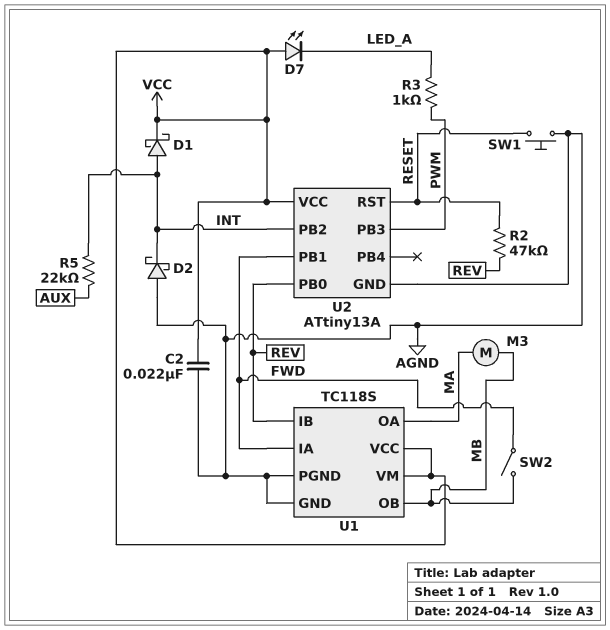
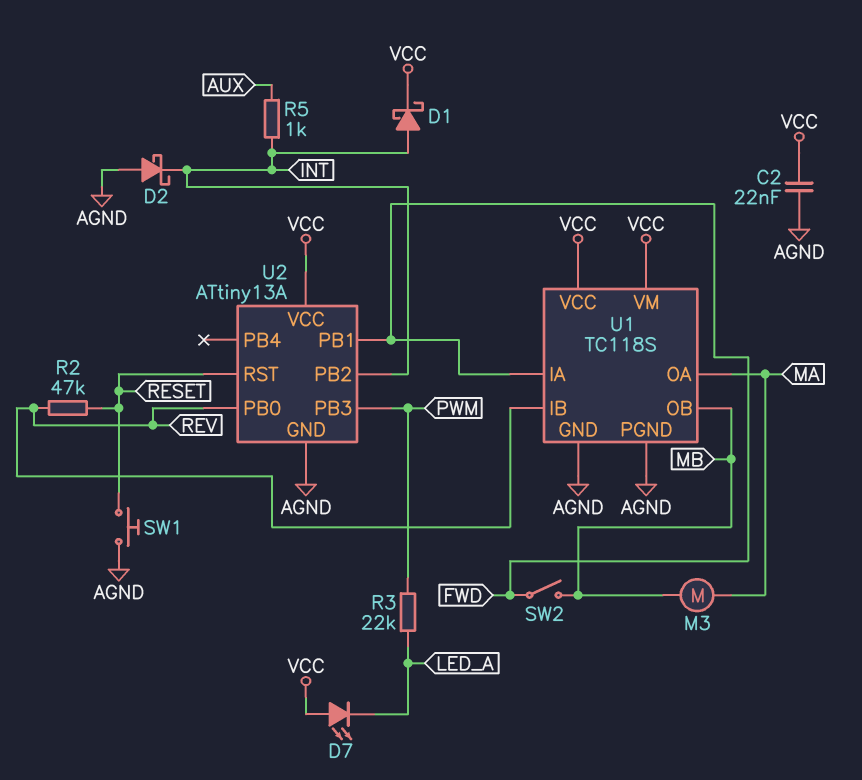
R3: 1k (LED_A, PWM) -> 22k (LED_A, PWM)
R5: 22k (AUX, INT) -> 1k (AUX, INT)

